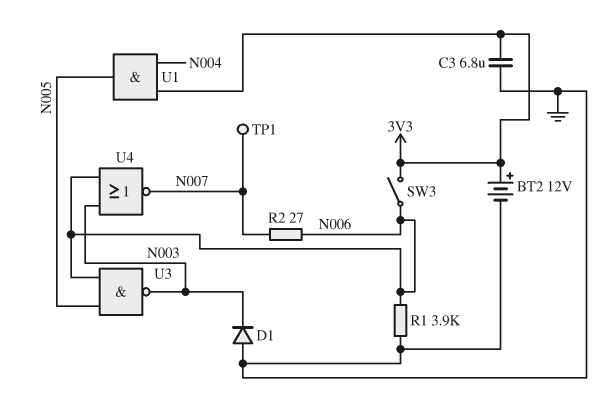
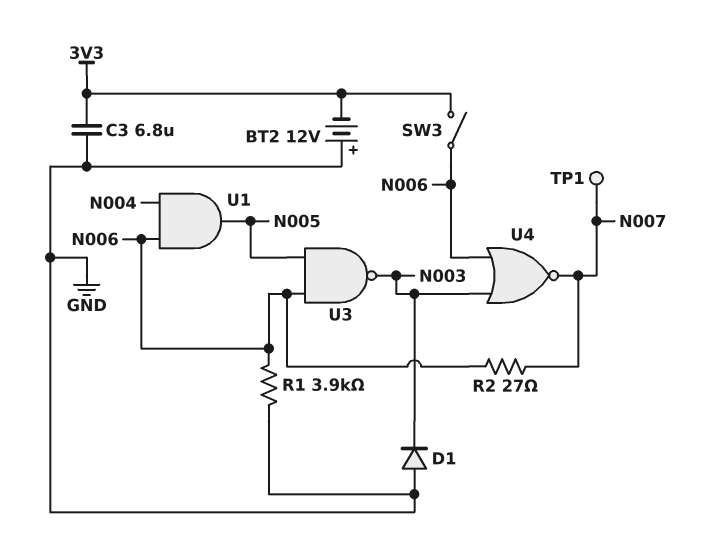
BT2: 12V (plus 3V3, minus GND) -> 12V (plus GND, minus 3V3)
U1: AND (in 3V3, in N004, out N005) -> AND (in N004, in N006, out N005)

